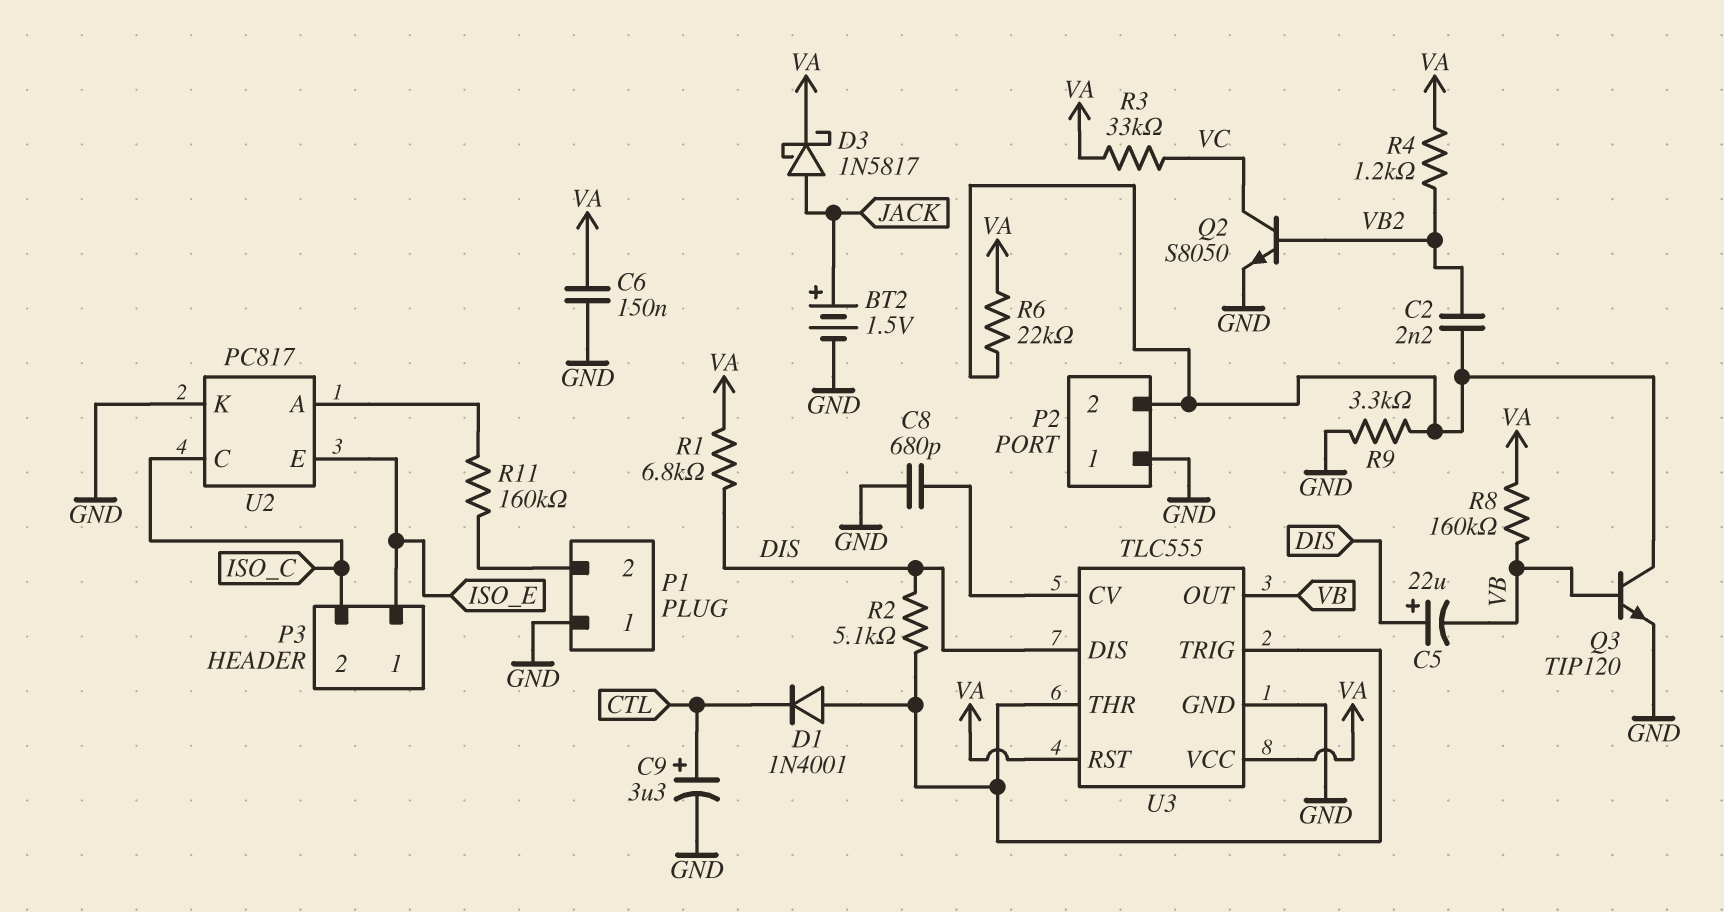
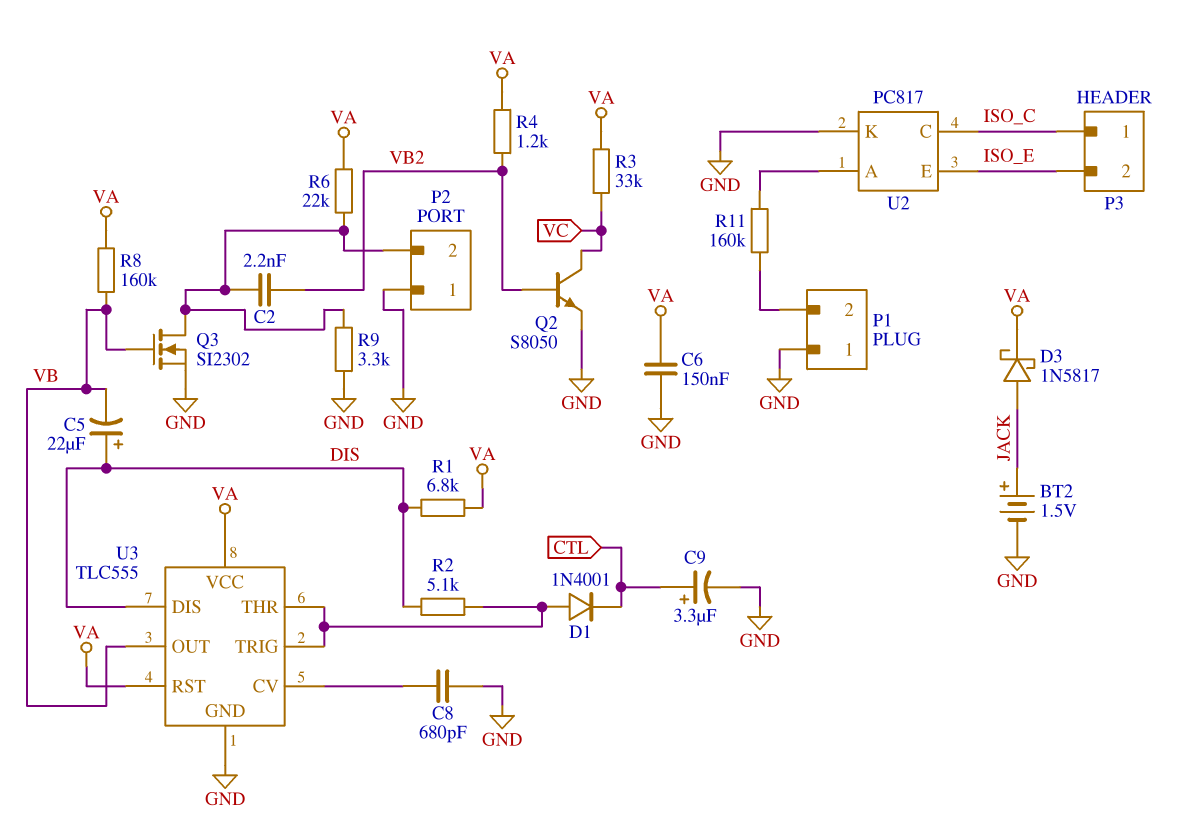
P3 pin 1: ISO_E -> ISO_C
P3 pin 2: ISO_C -> ISO_E
Q3: NPN TIP120 (B VB, C P2/2, E GND) -> NMOS SI2302 (G VB, D P2/2, S GND)

